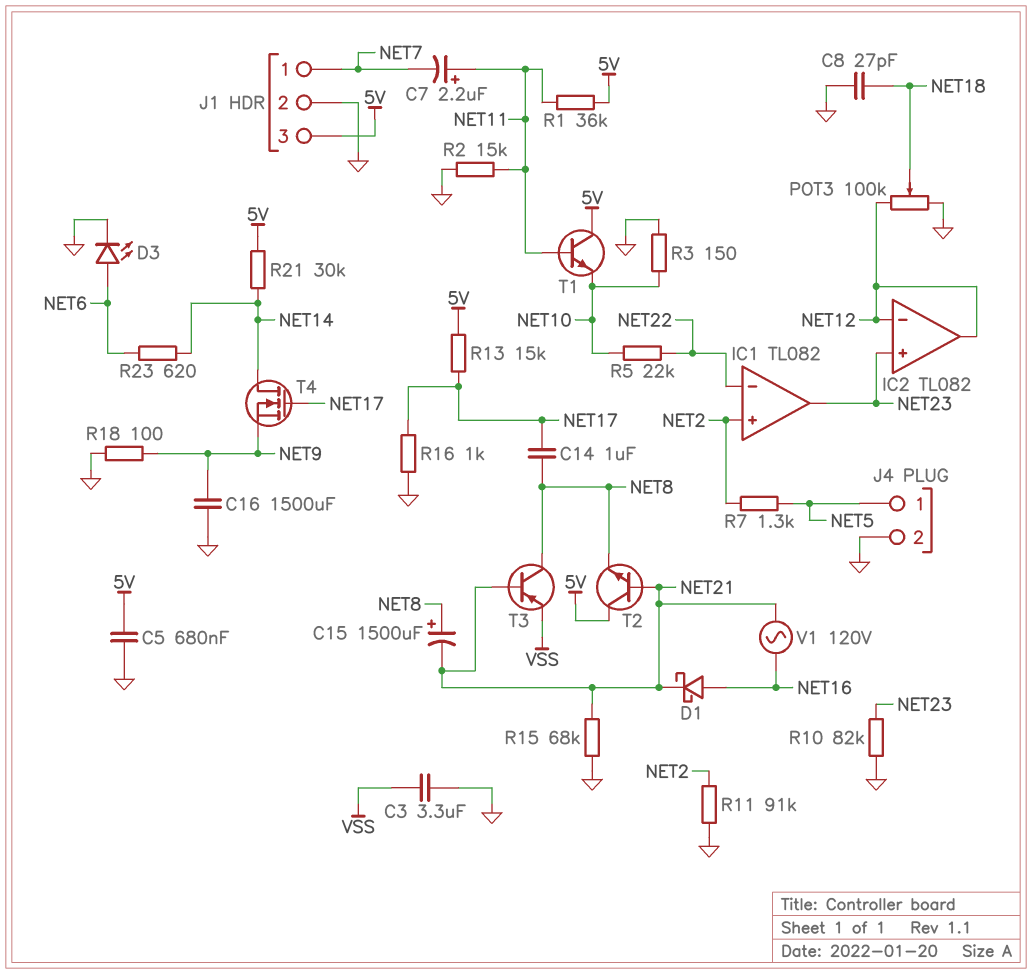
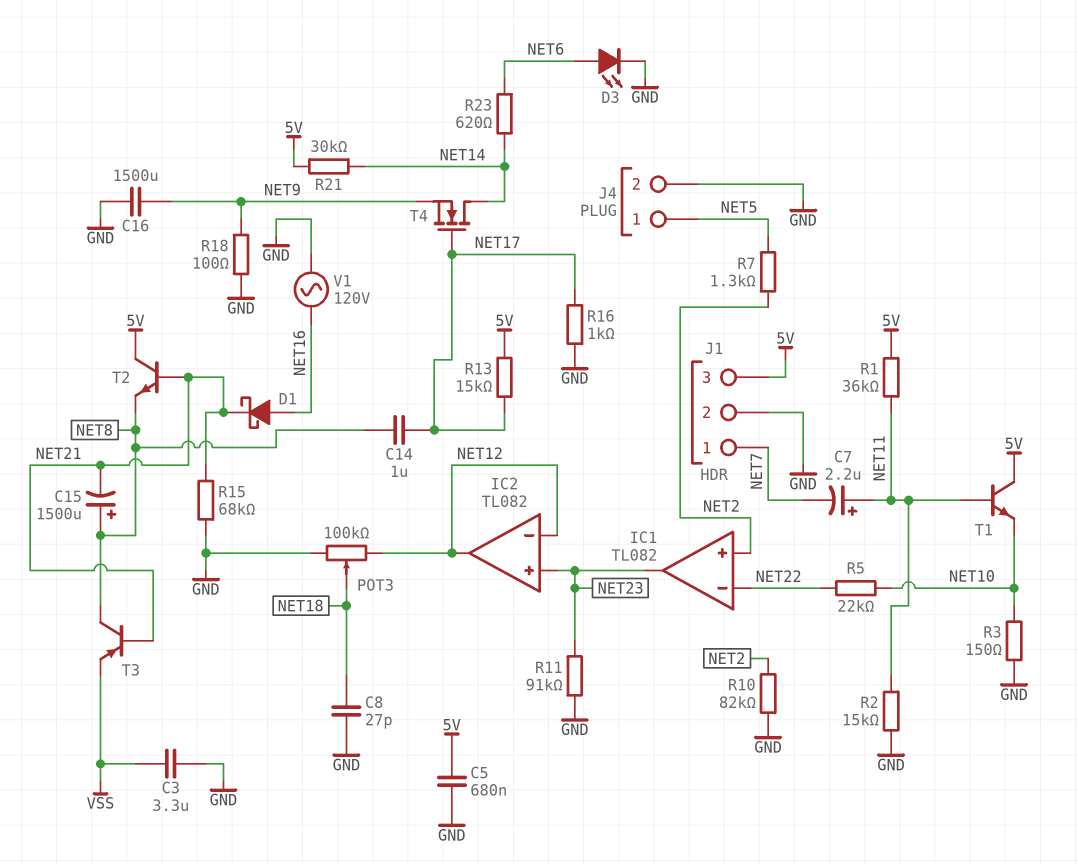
R10: 82k (GND, NET23) -> 82k (GND, NET2)
R11: 91k (GND, NET2) -> 91k (GND, NET23)
V1: AC 120V (NET16, NET21) -> AC 120V (GND, NET16)

